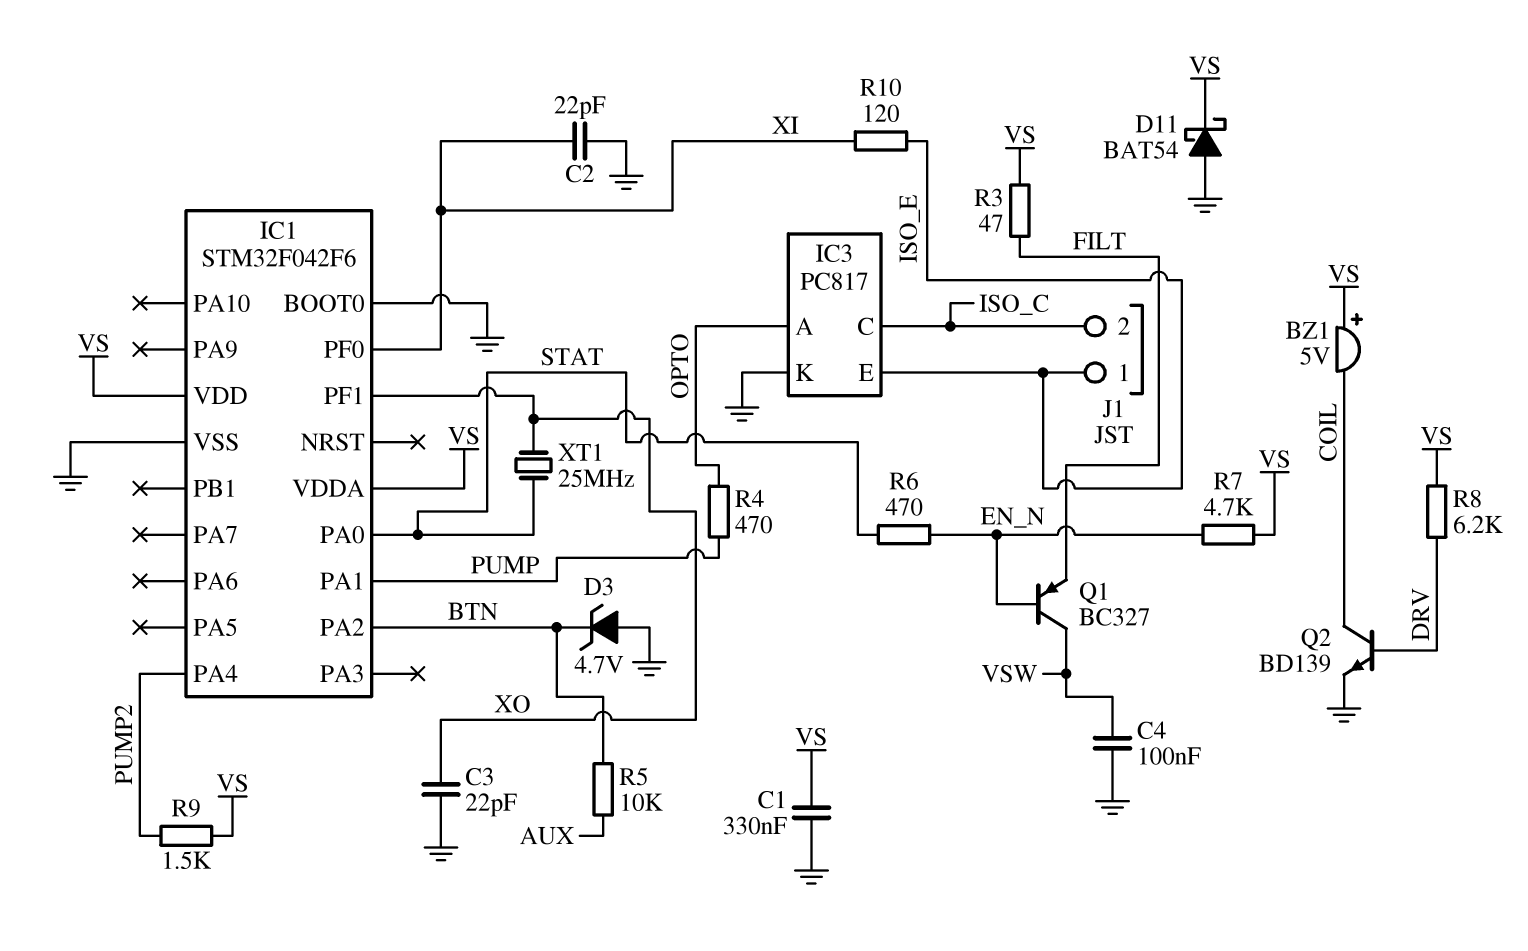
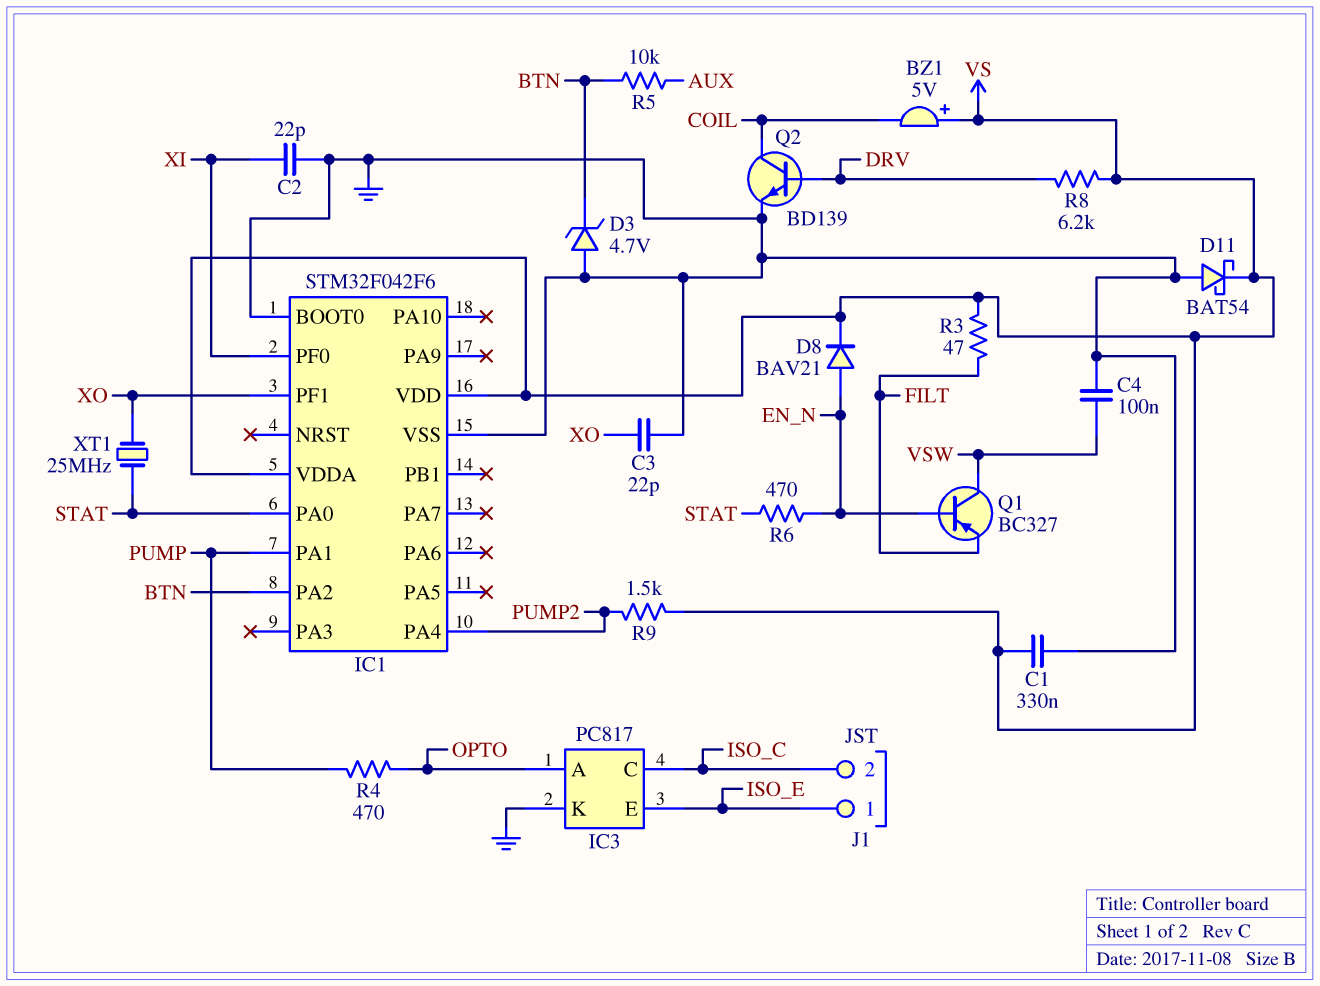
D8: none -> diode BAV21 (A EN_N, K VS)
R7: 4.7k (EN_N, VS) -> none
R10: 120 (ISO_E, XI) -> none

